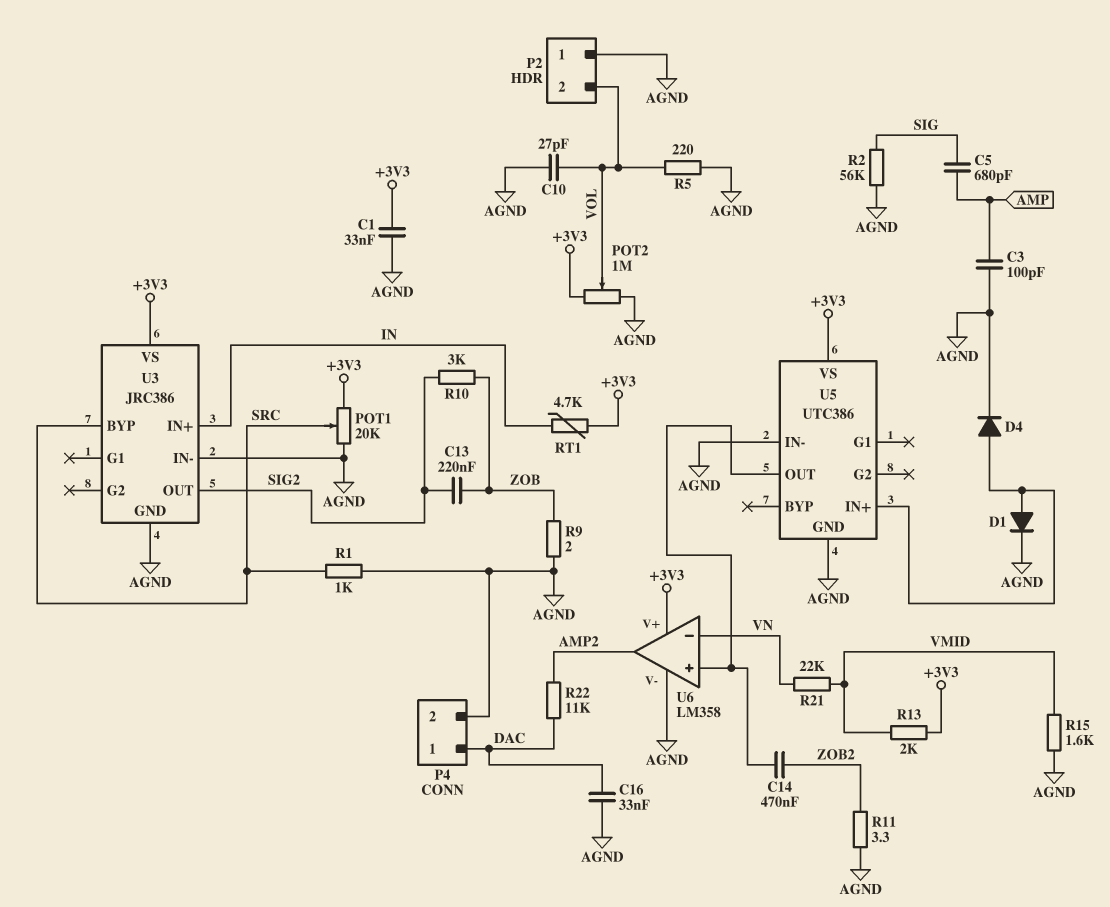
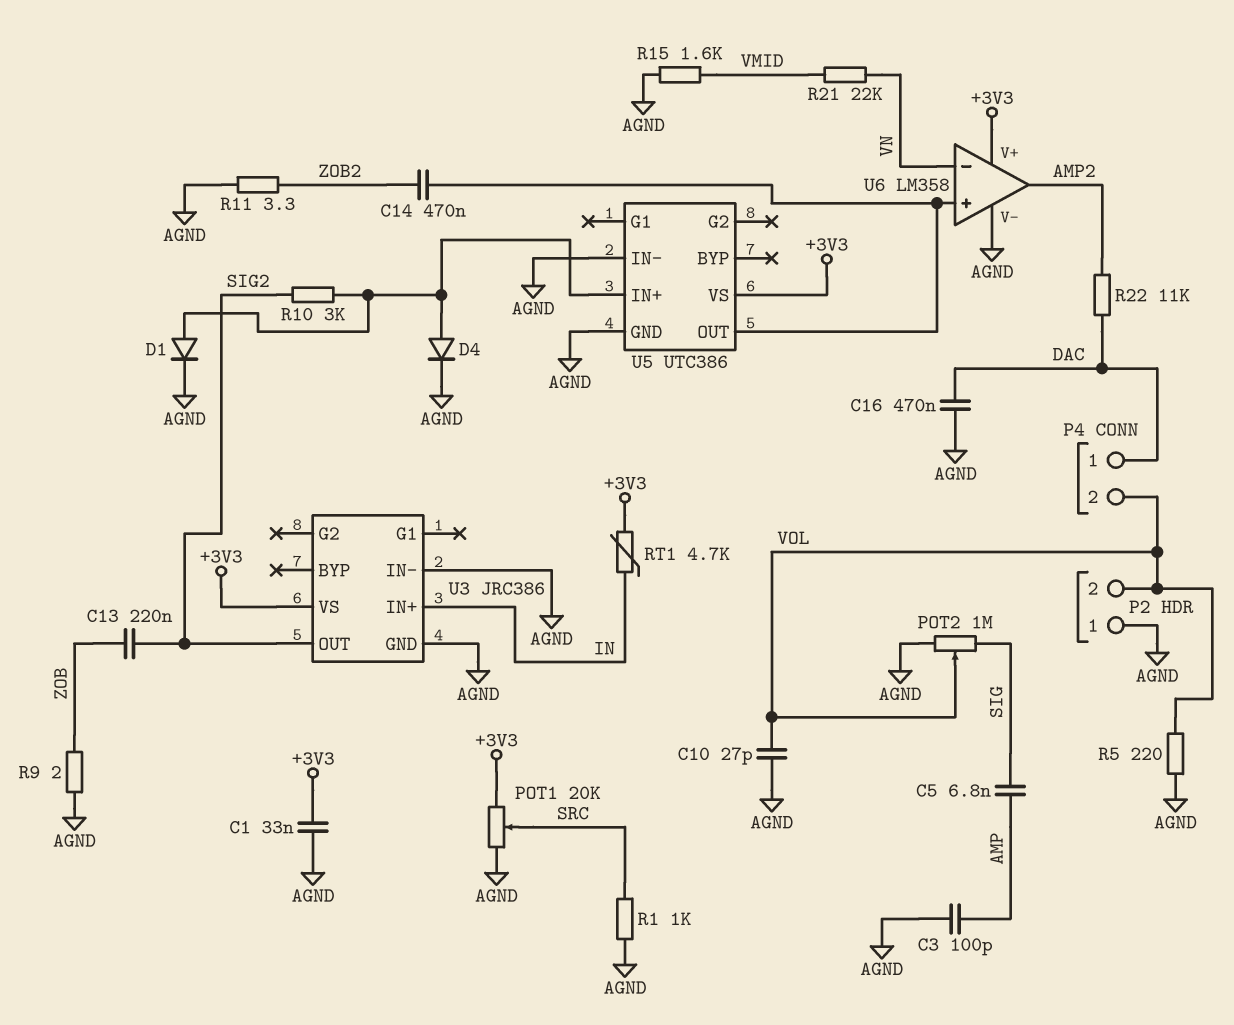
C5: 680pF (AMP, SIG) -> 6.8nF (AMP, SIG)
C16: 33nF (AGND, DAC) -> 470nF (AGND, DAC)
P4 pin 2: AGND -> VOL
POT2: 1M (+3V3, AGND, wiper VOL) -> 1M (AGND, SIG, wiper VOL)
R2: 56k (AGND, SIG) -> none
R10: 3k (SIG2, ZOB) -> 3k (SIG2, U5/IN+)
R13: 2k (+3V3, VMID) -> none
U3 pin BYP: SRC -> none

